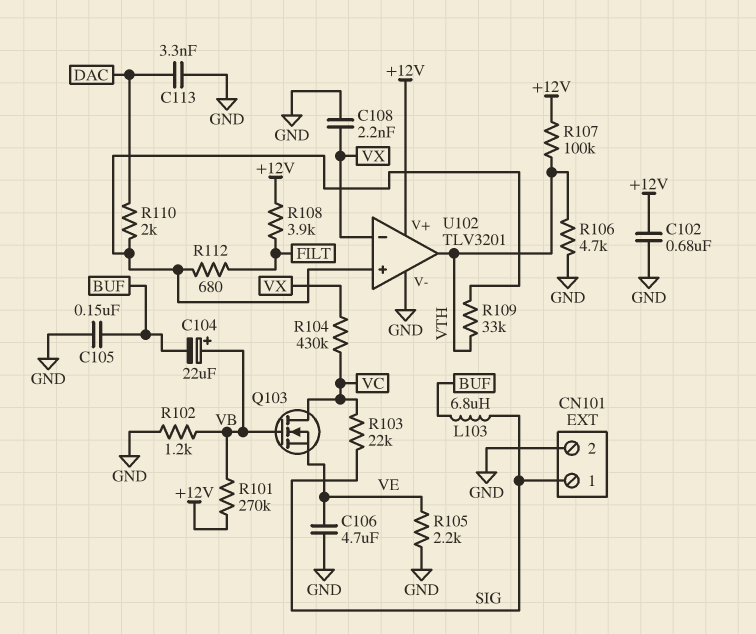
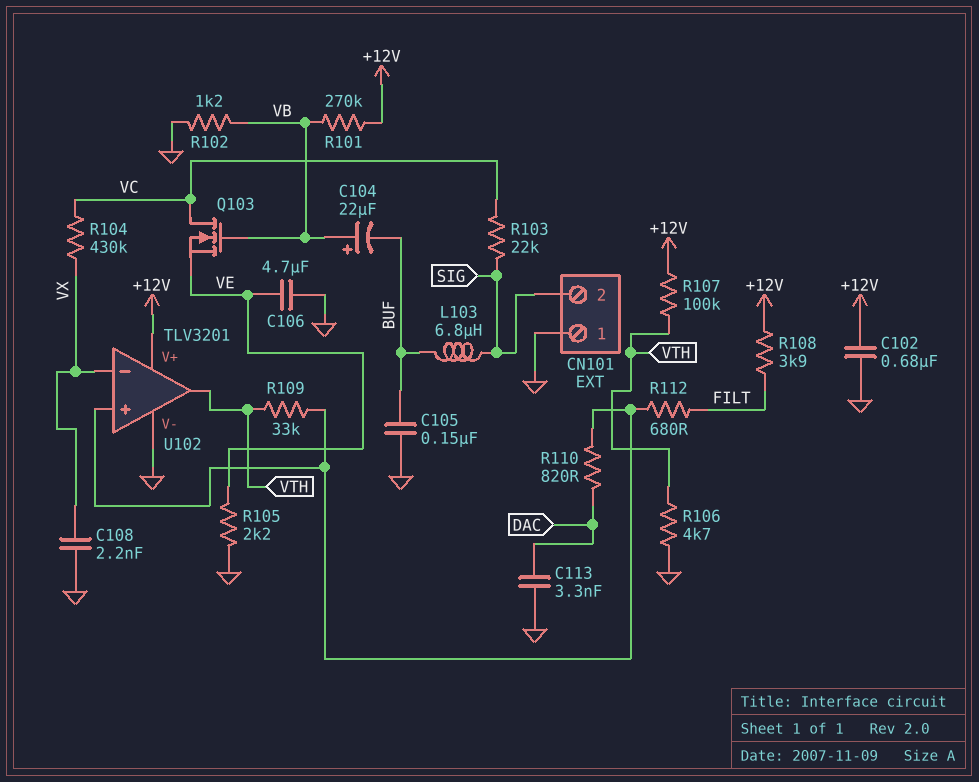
CN101 pin 1: SIG -> GND
CN101 pin 2: GND -> SIG
R110: 2k (DAC, U102/in+) -> 820 (DAC, U102/in+)

